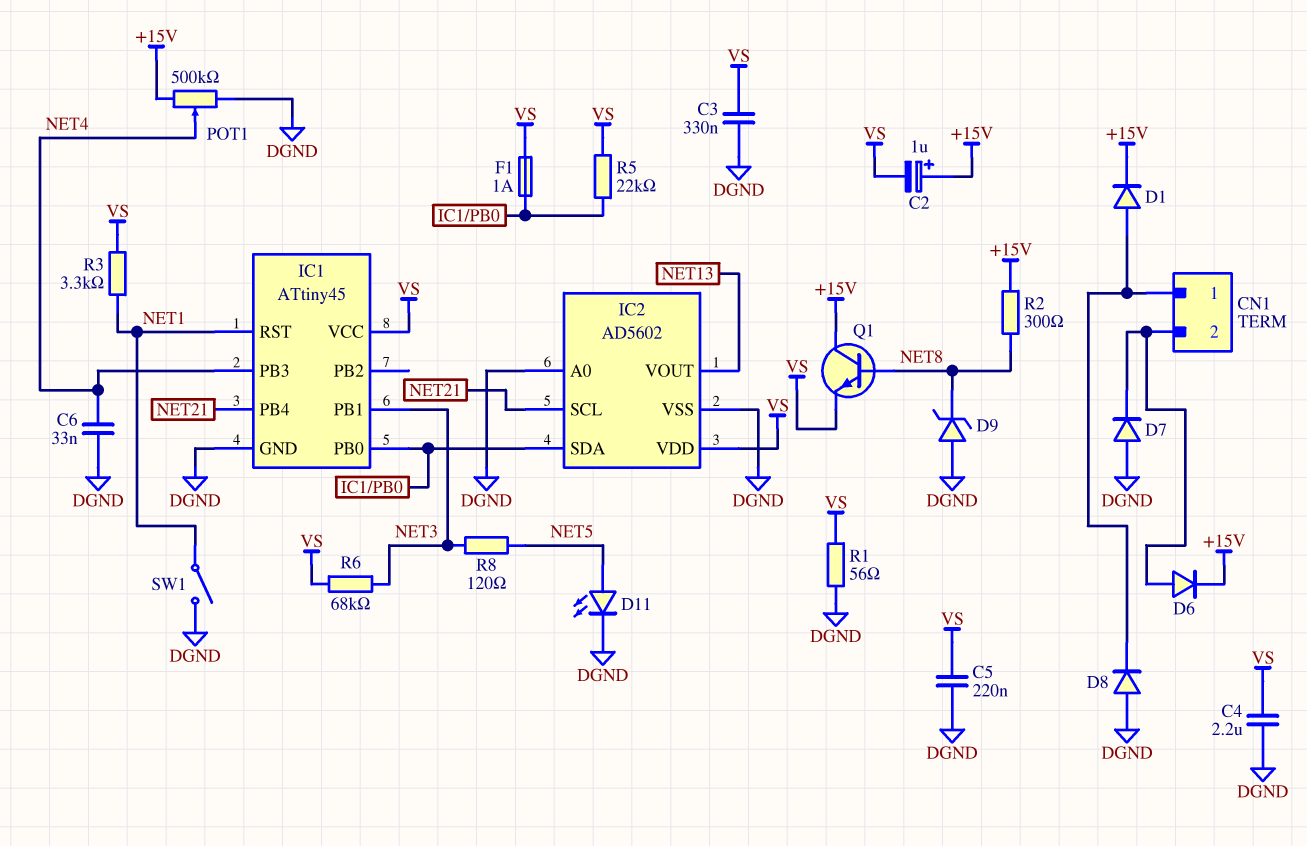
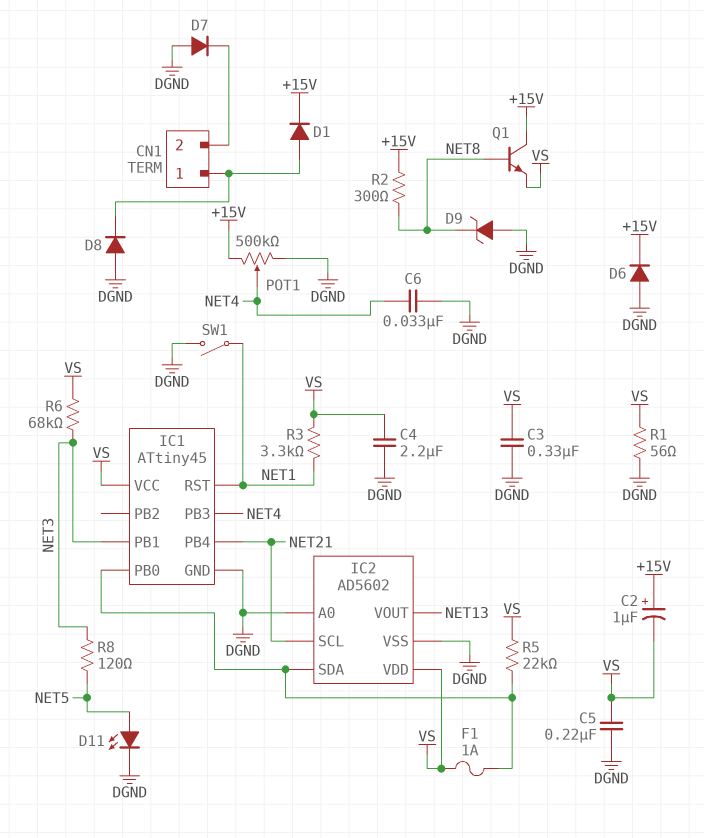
D6: diode (A CN1/2, K +15V) -> diode (A DGND, K +15V)

